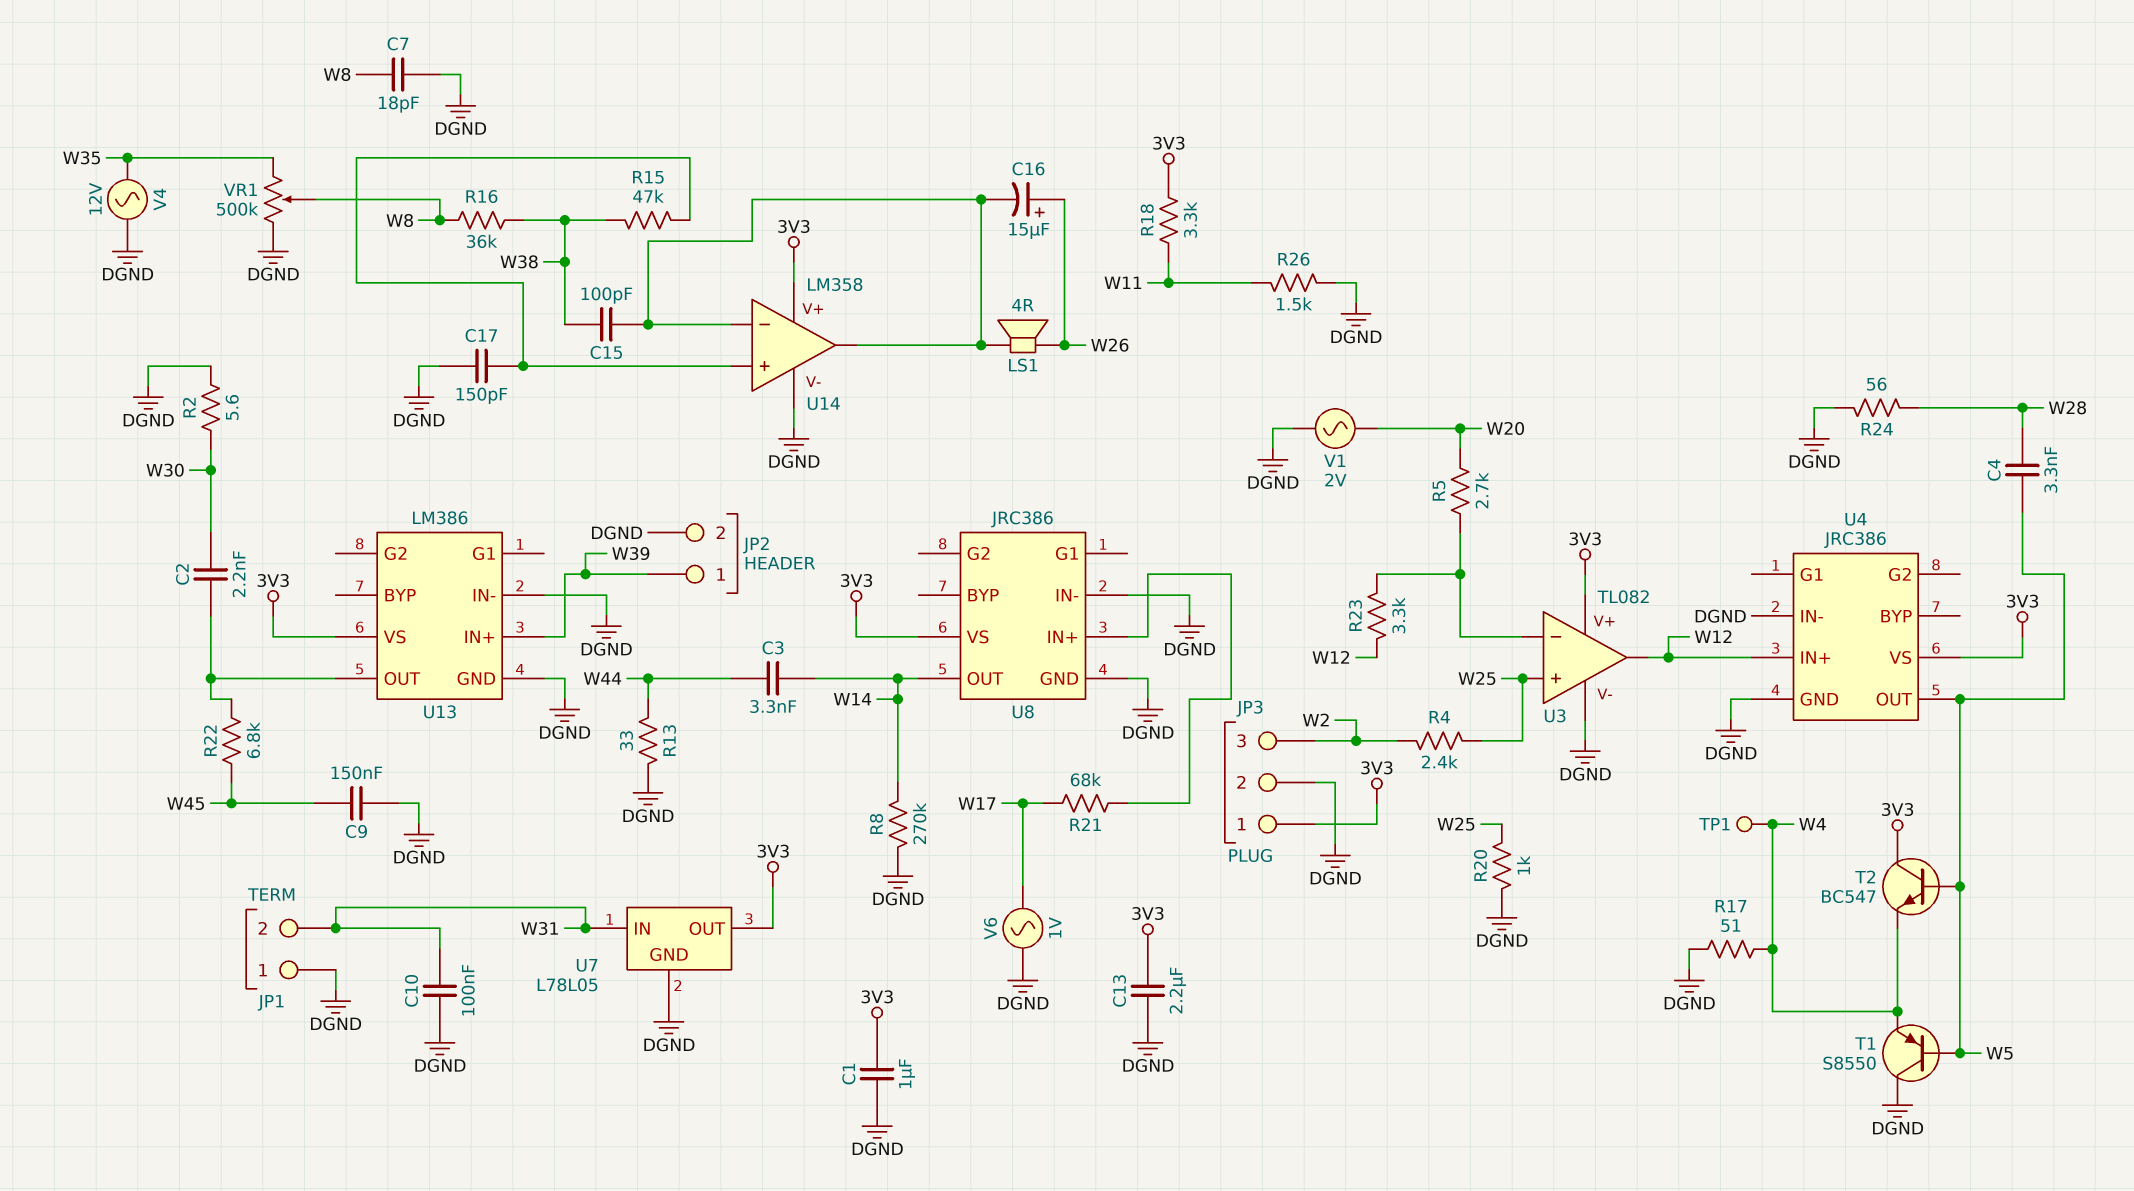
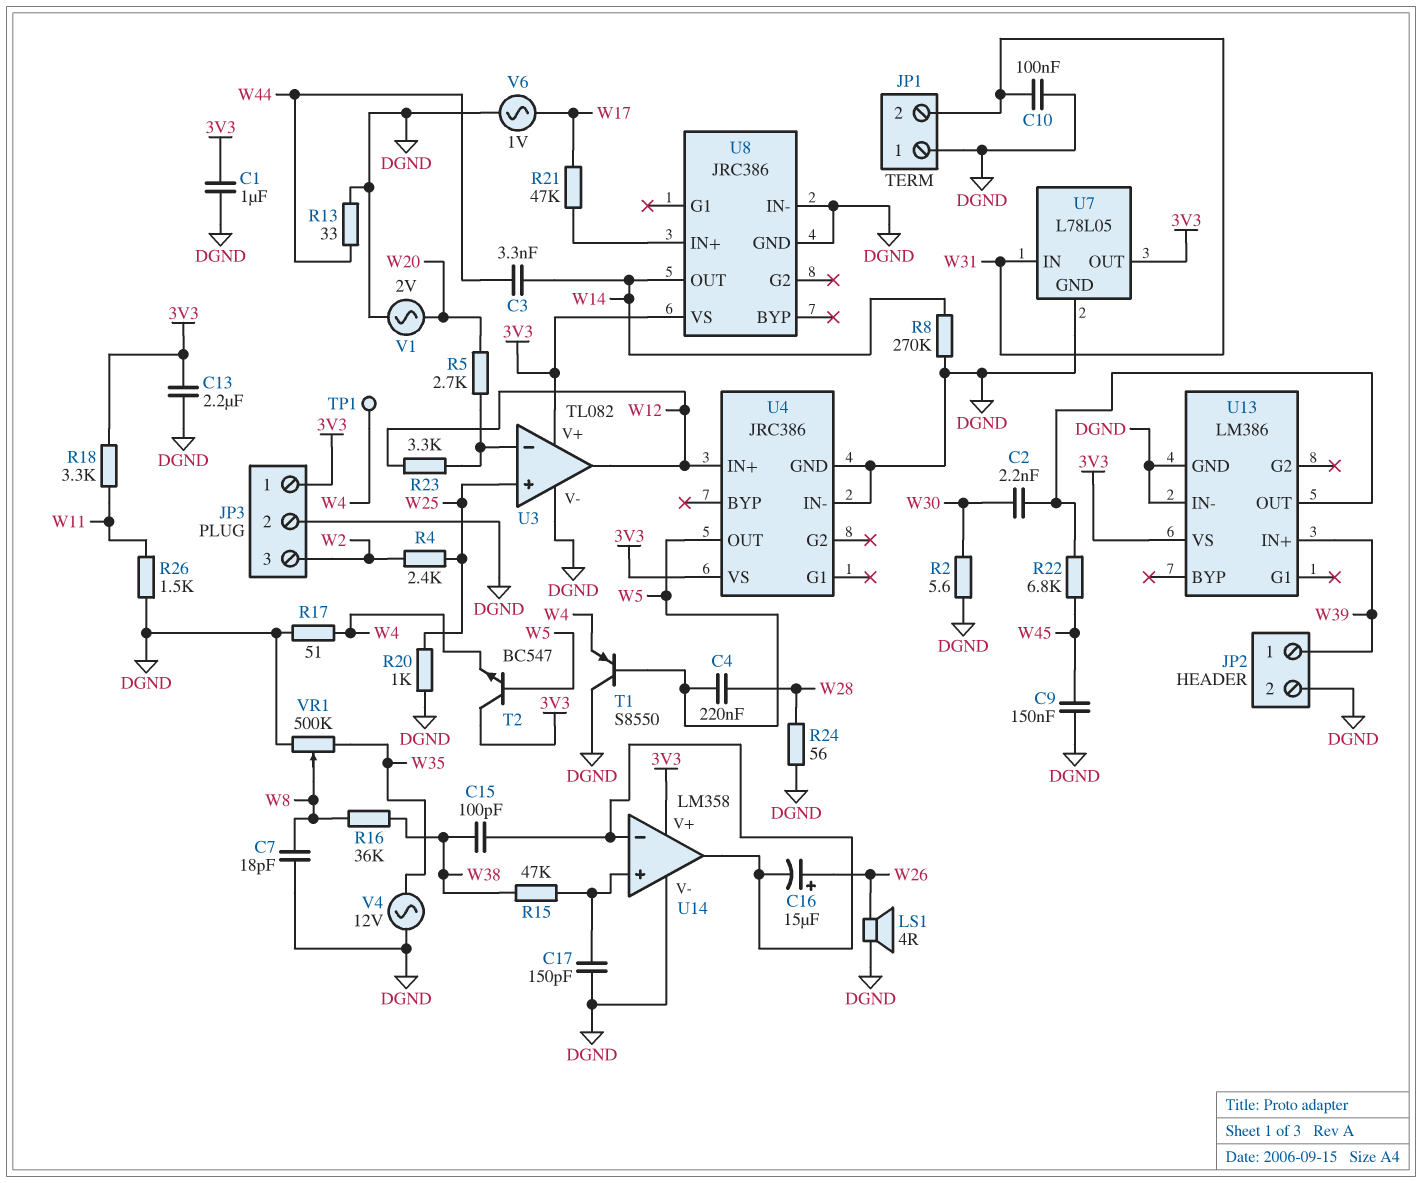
C4: 3.3nF (W5, W28) -> 220nF (W5, W28)
LS1: speaker 4R (U14/in-, W26) -> speaker 4R (DGND, W26)
R21: 68k (U8/IN+, W17) -> 47k (U8/IN+, W17)

